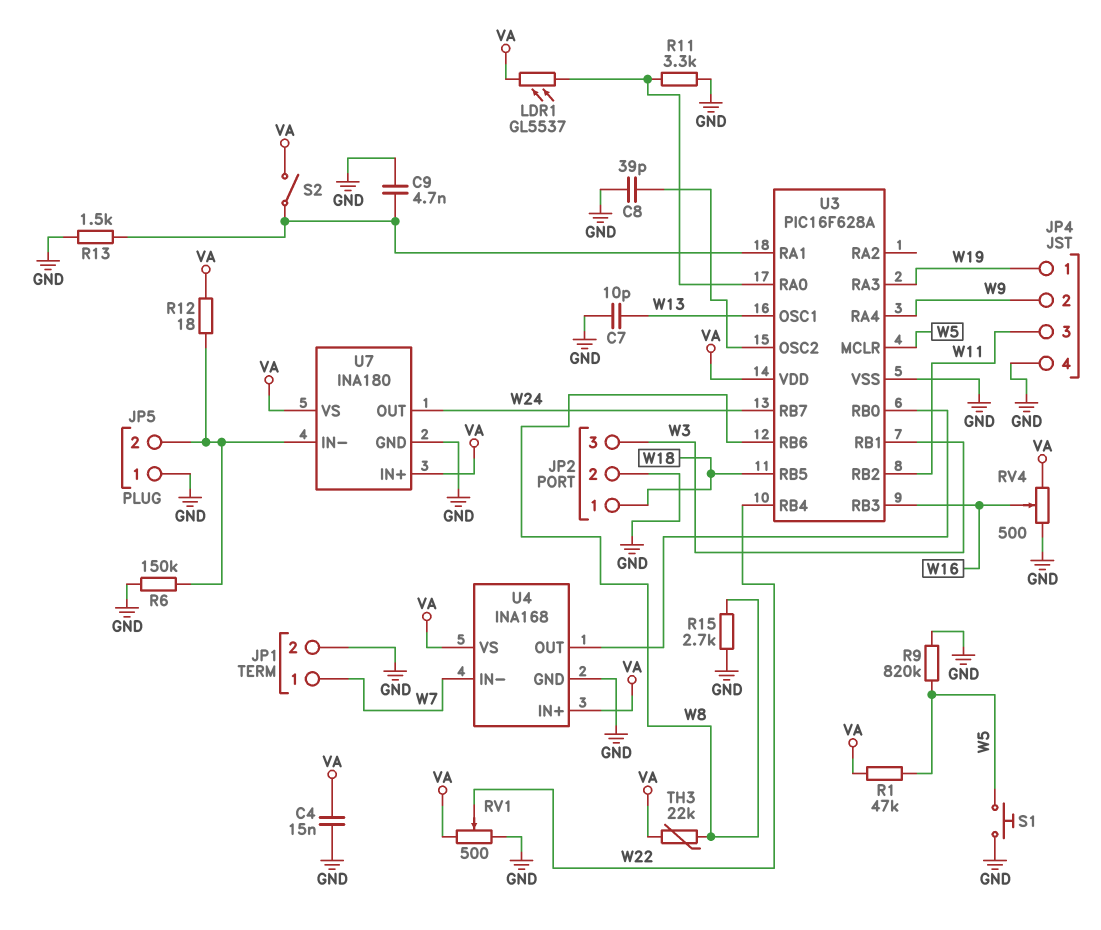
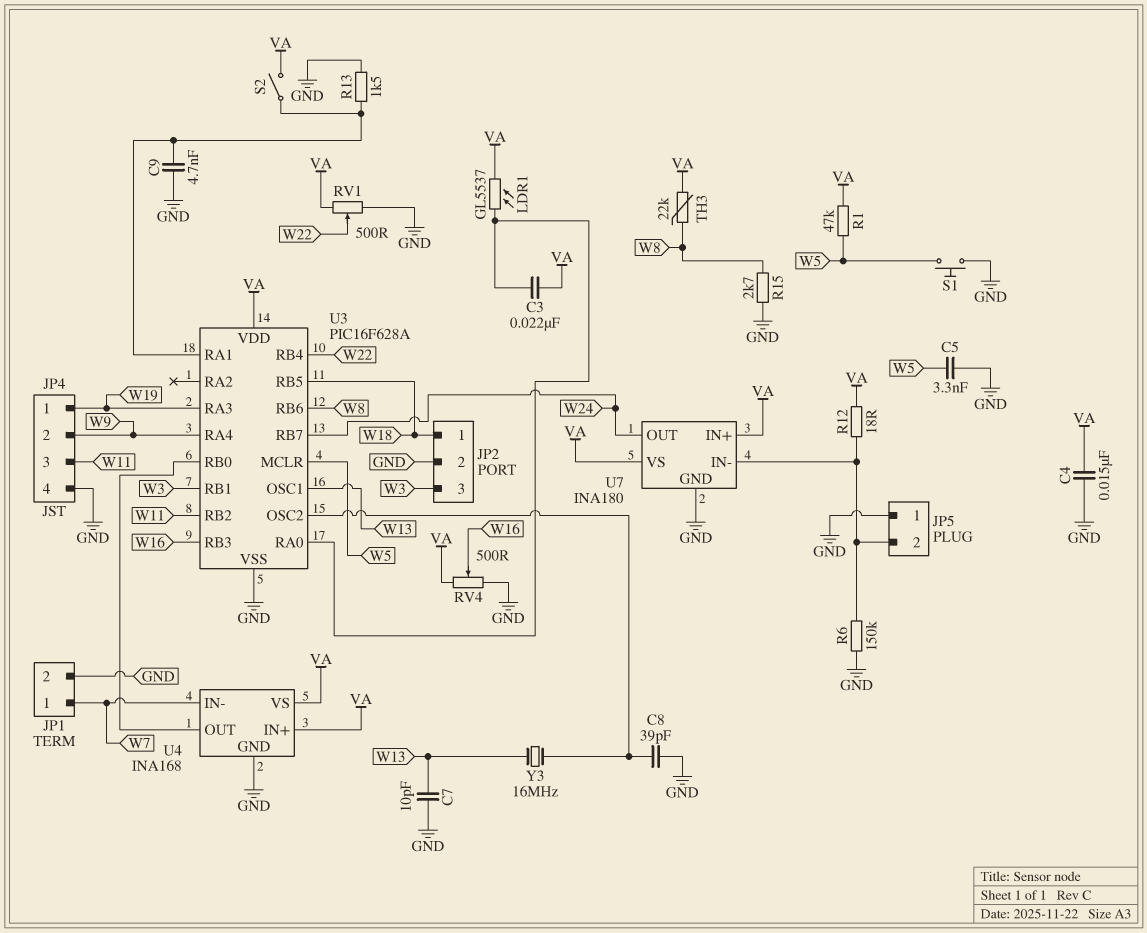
C3: none -> 22nF (U3/RA0, VA)
C5: none -> 3.3nF (GND, W5)
R9: 820k (GND, W5) -> none
R11: 3.3k (GND, U3/RA0) -> none
Y3: none -> 16MHz (U3/OSC2, W13)

